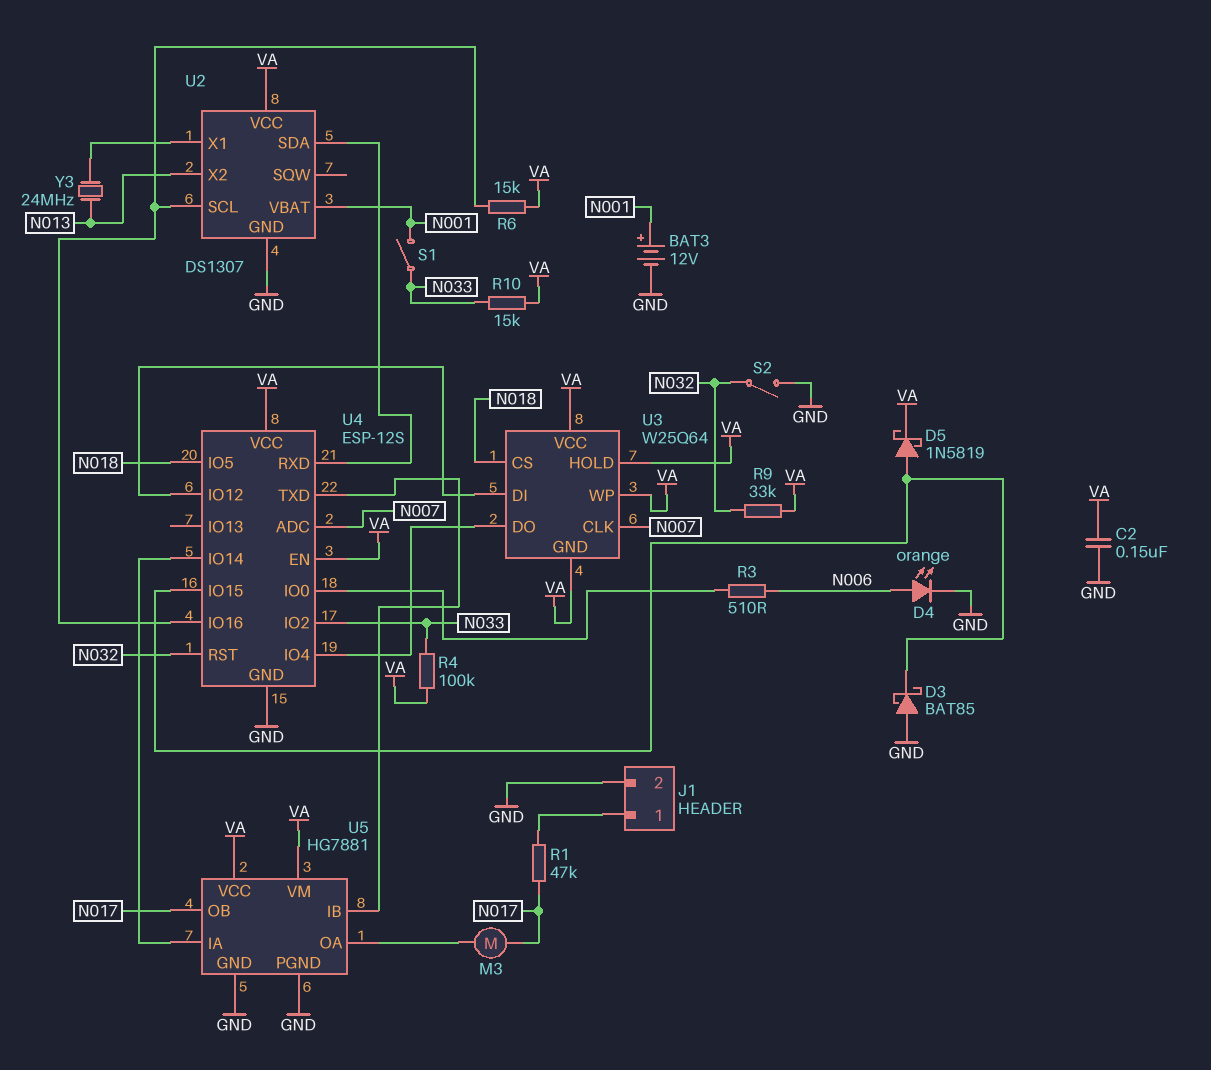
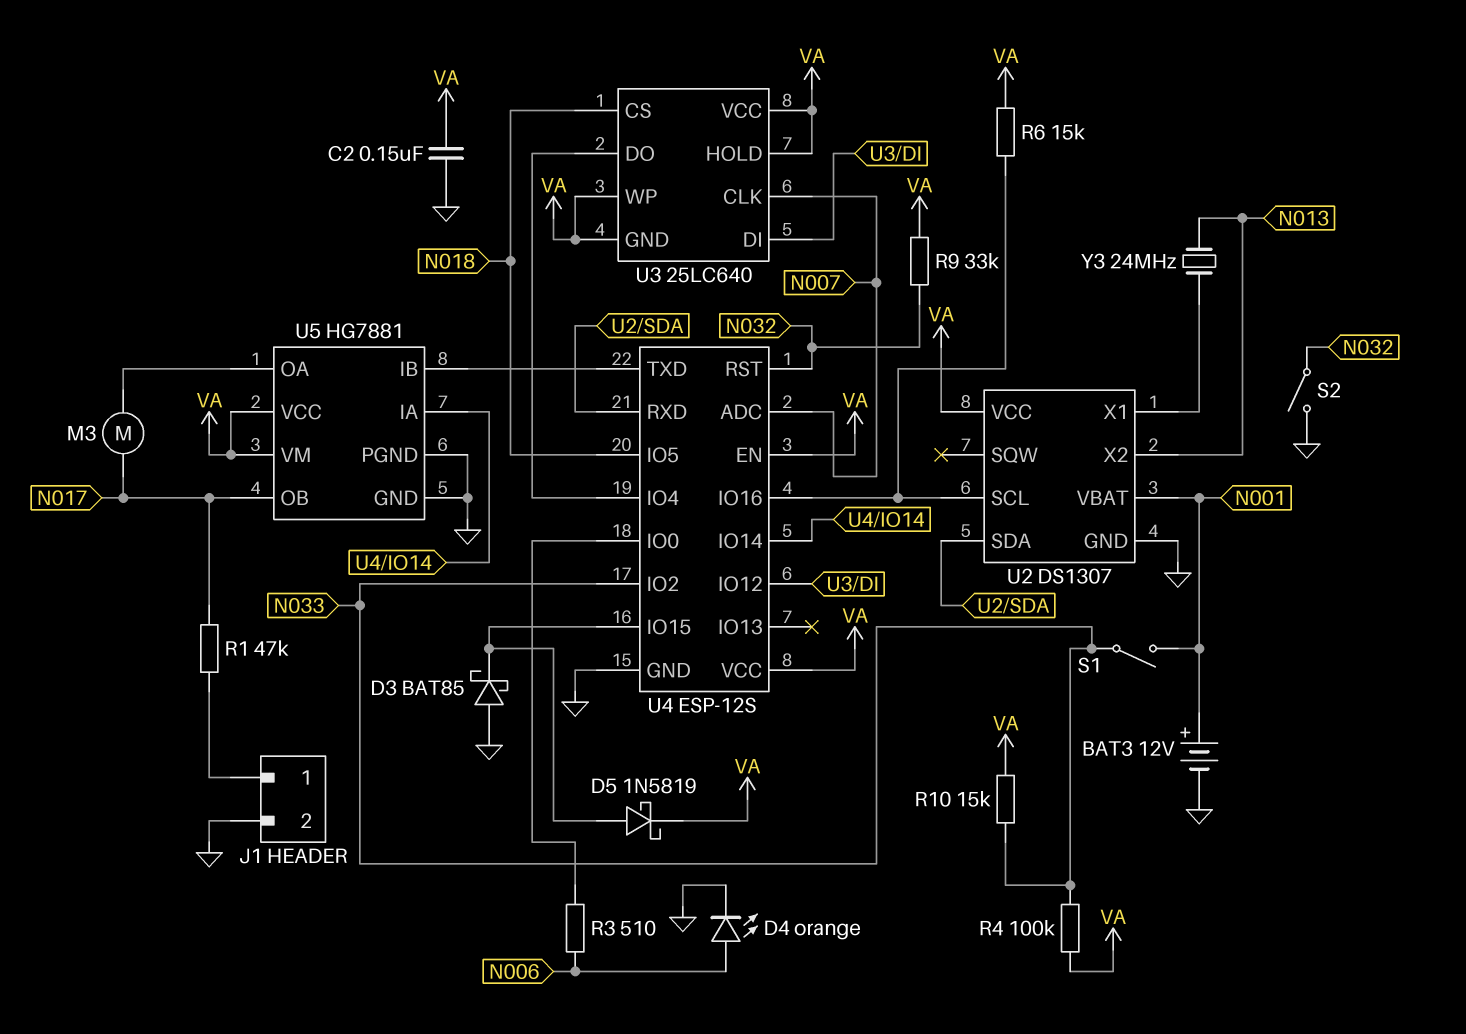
U3: W25Q64 -> 25LC640

